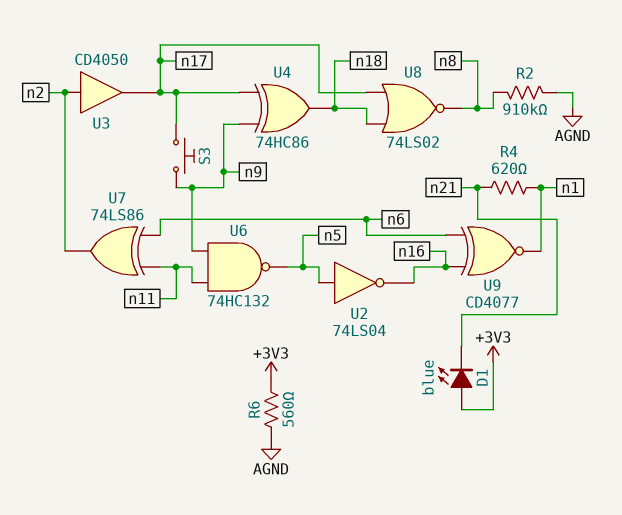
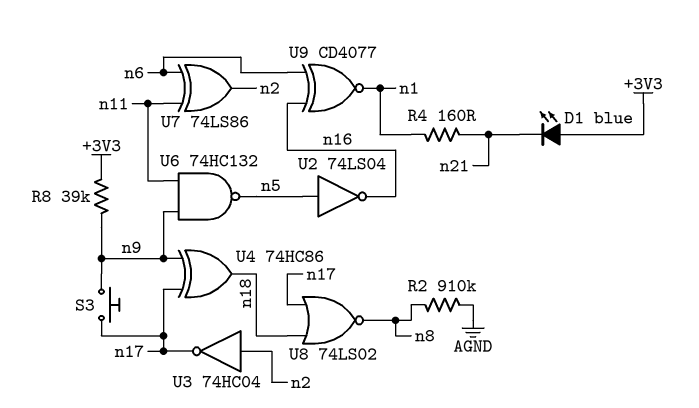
R4: 620 (n1, n21) -> 160 (n1, n21)
R6: 560 (+3V3, AGND) -> none
R8: none -> 39k (+3V3, n9)
U3: buffer CD4050 (in n2, out n17) -> NOT 74HC04 (in n2, out n17)

